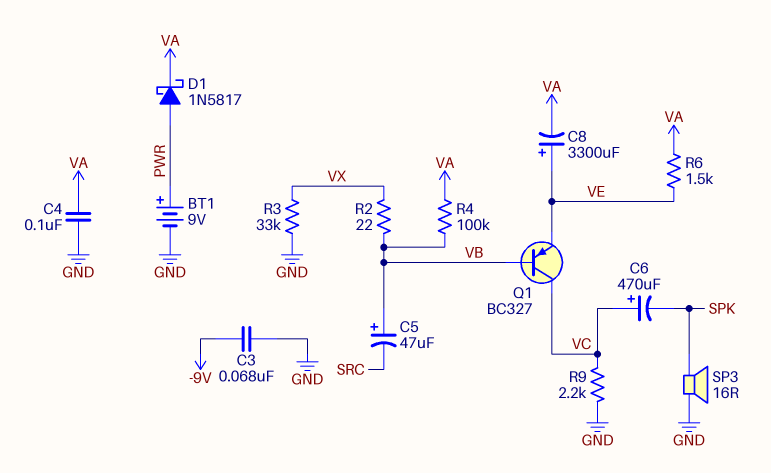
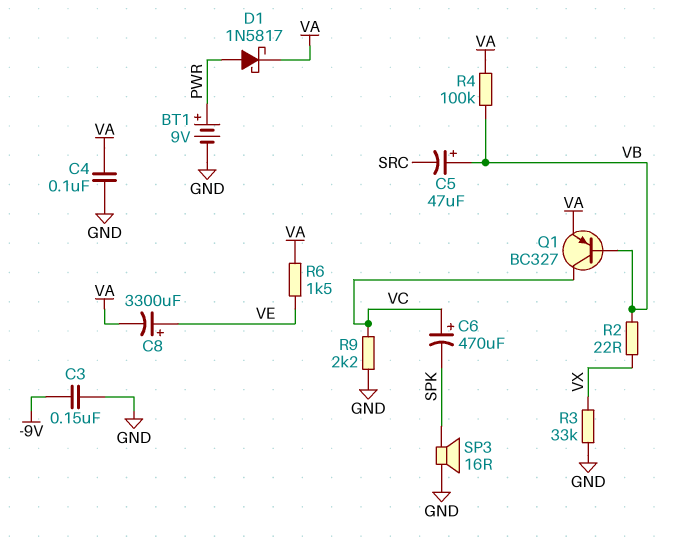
C3: 68nF (-9V, GND) -> 150nF (-9V, GND)
Q1: PNP BC327 (B VB, C VC, E VE) -> PNP BC327 (B VB, C VC, E VA)

